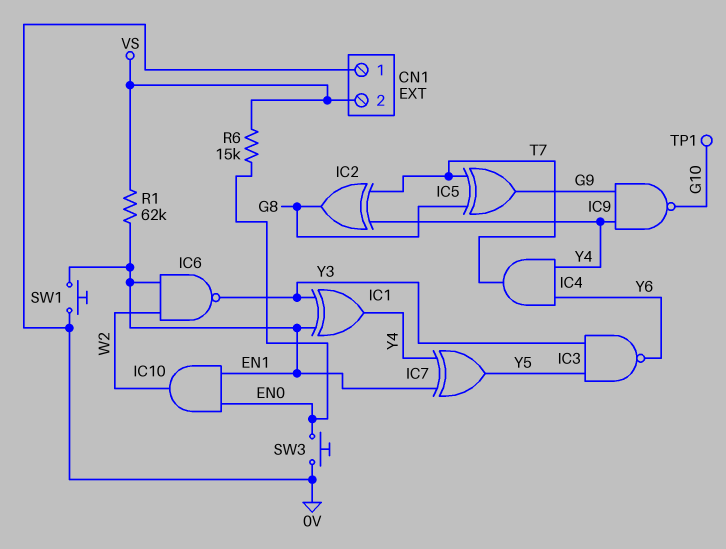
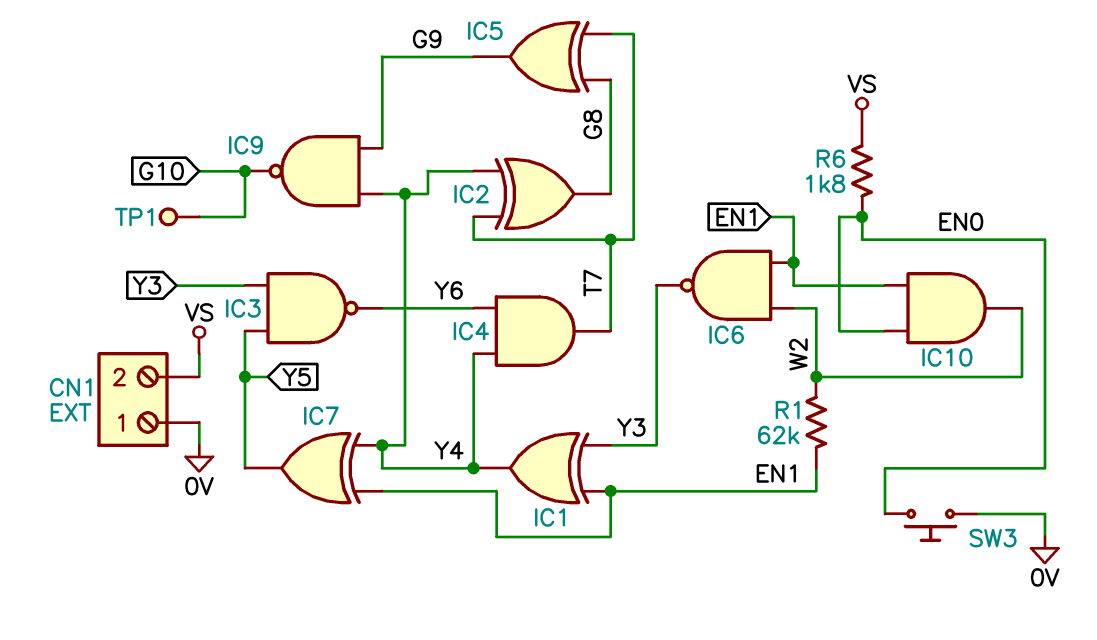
R1: 62k (EN1, VS) -> 62k (EN1, W2)
R6: 15k (EN0, VS) -> 1.8k (EN0, VS)
SW1: button (0V, EN1) -> none

